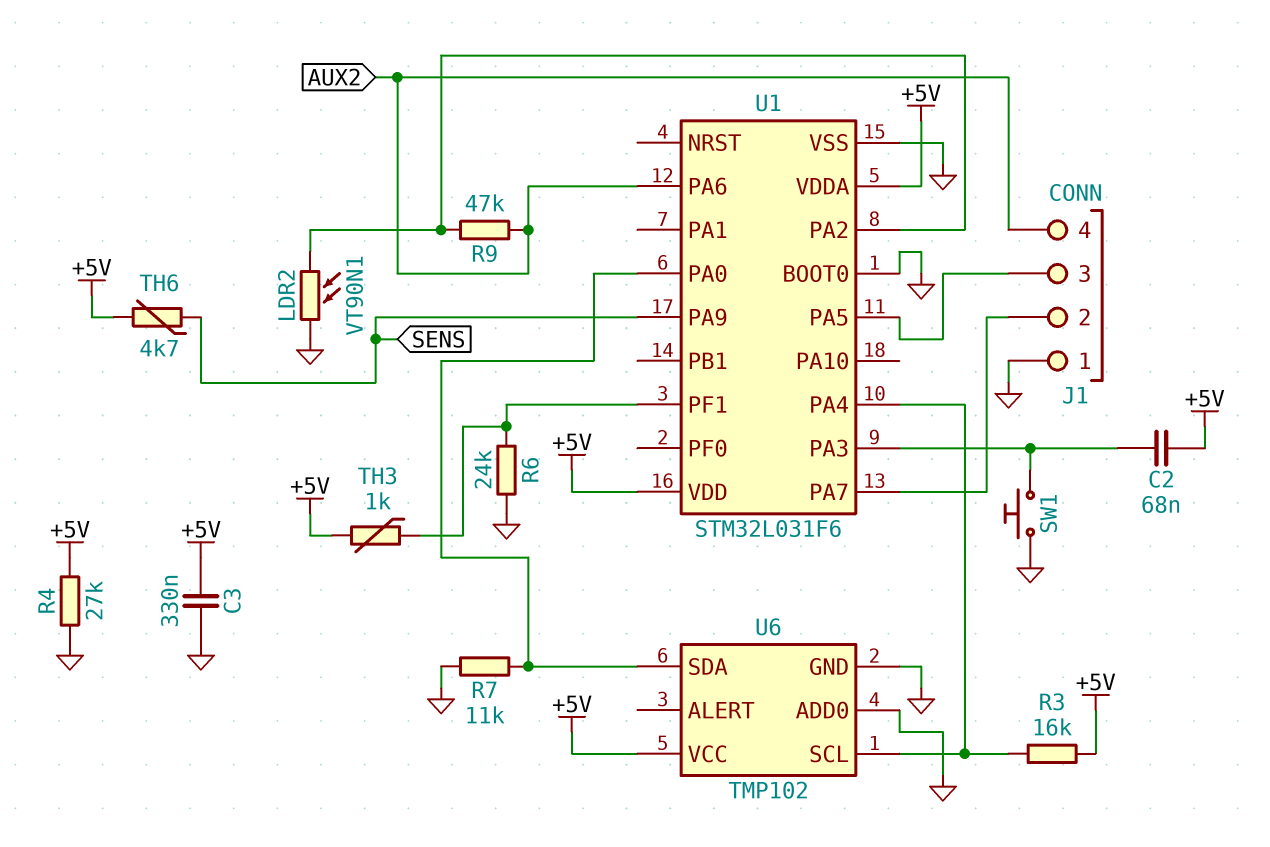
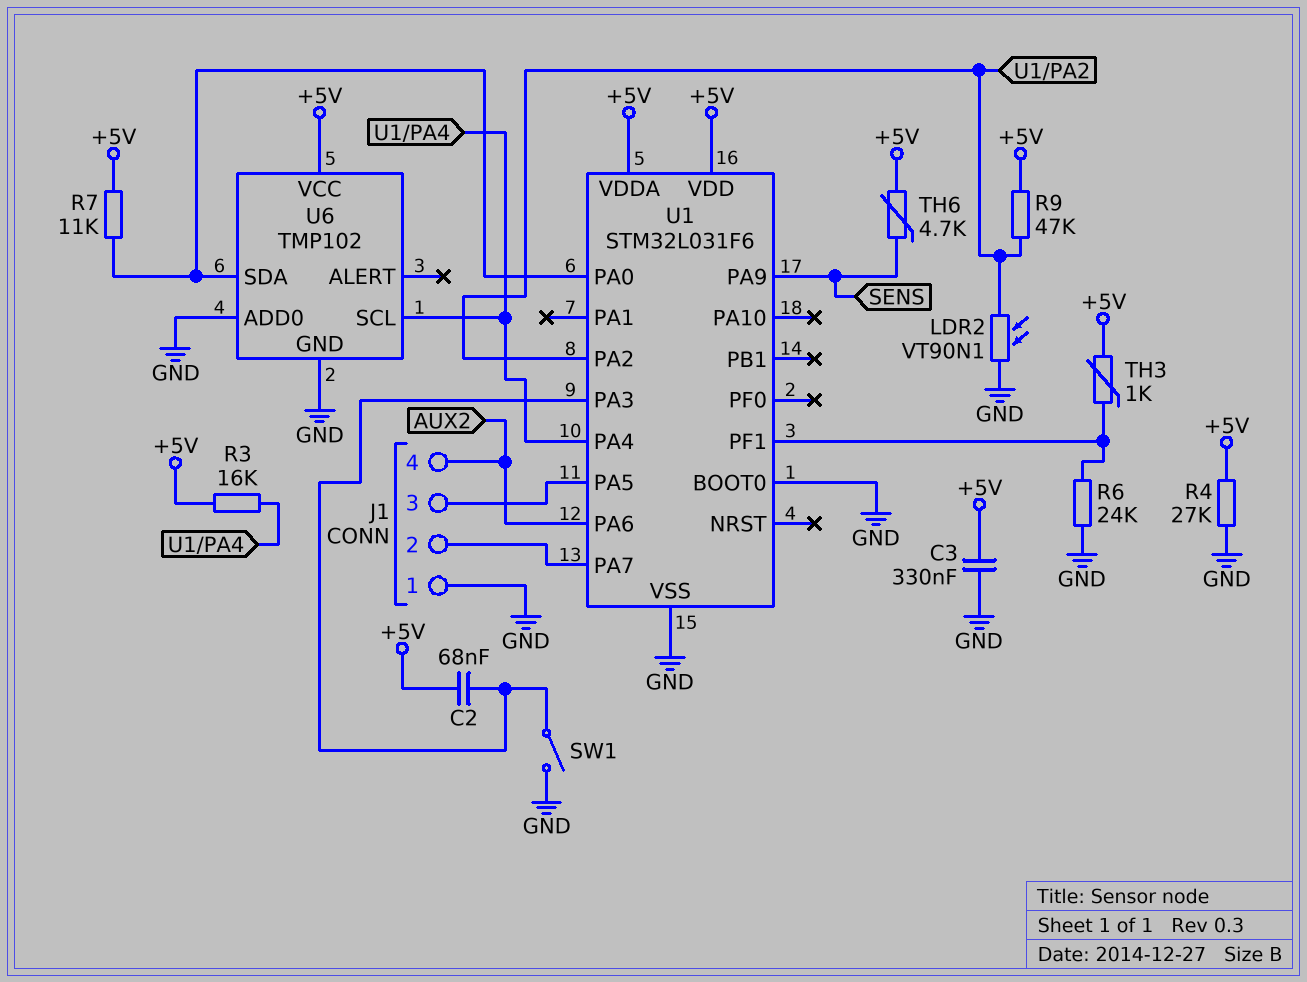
R7: 11k (GND, U1/PA0) -> 11k (+5V, U1/PA0)
R9: 47k (AUX2, U1/PA2) -> 47k (+5V, U1/PA2)
SW1: button (GND, U1/PA3) -> switch (GND, U1/PA3)

